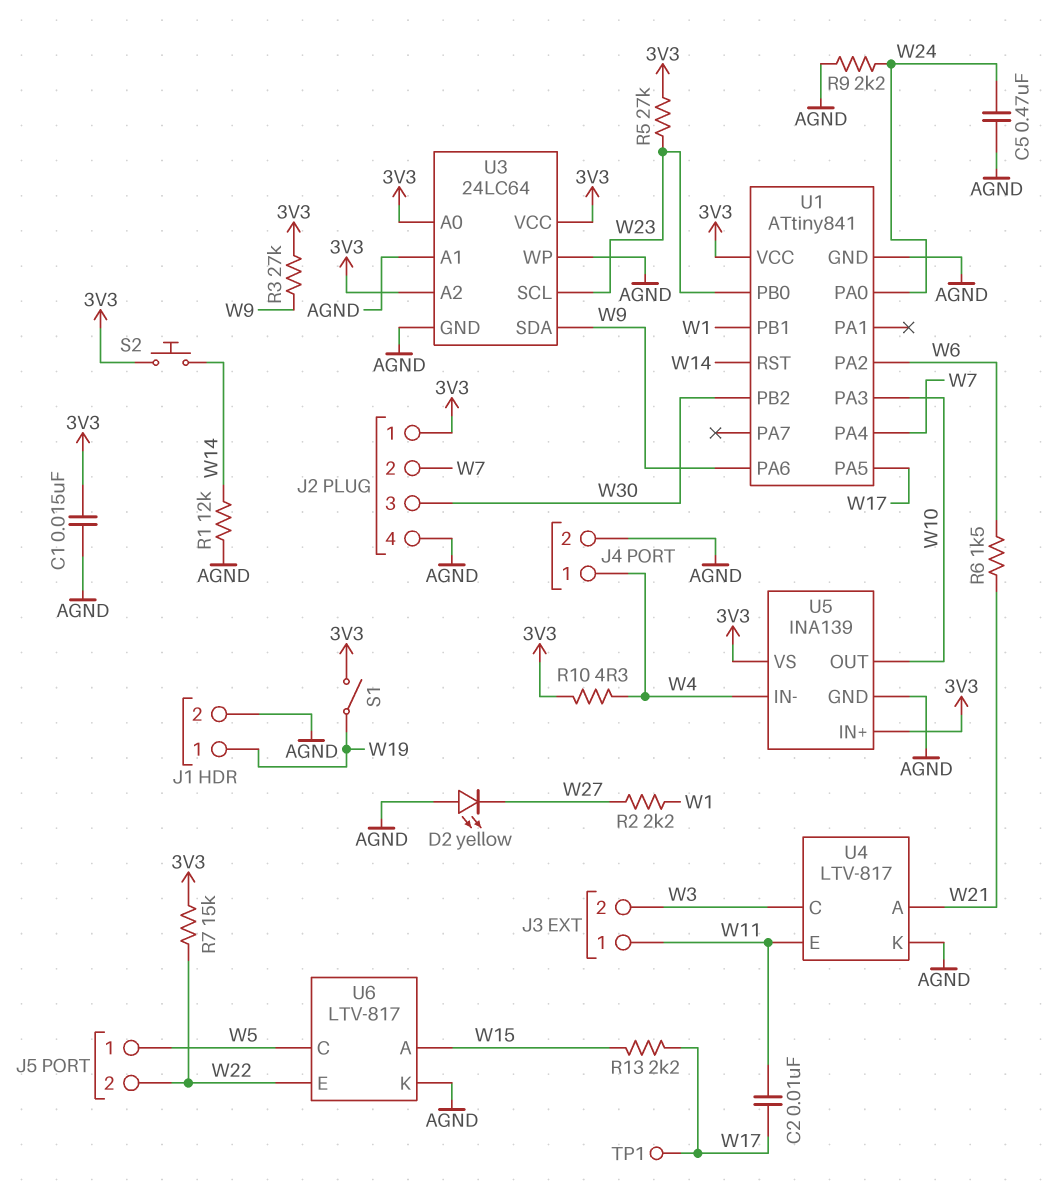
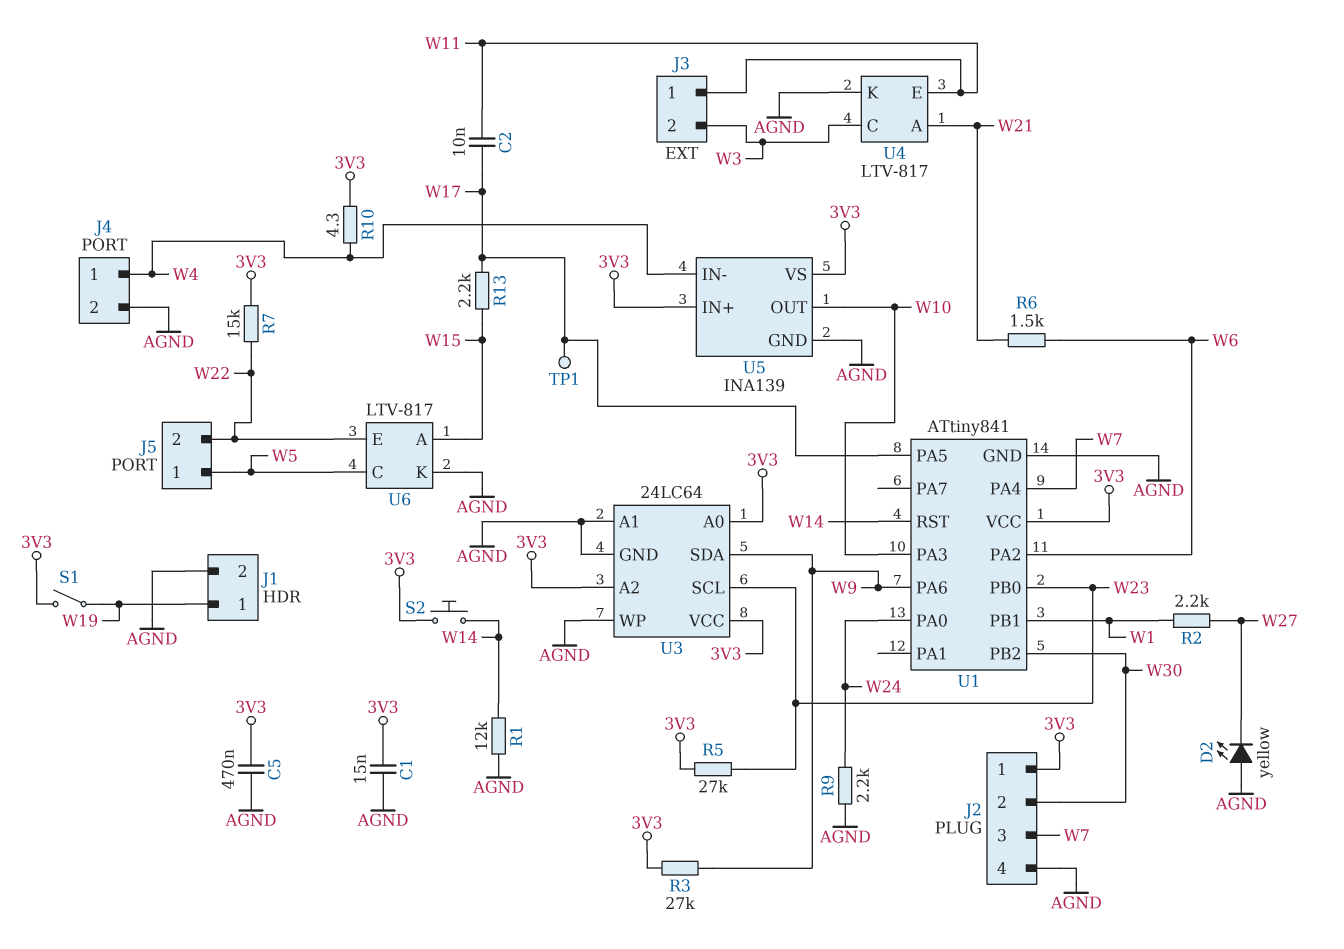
C5: 470nF (AGND, W24) -> 470nF (3V3, AGND)
J2 pin 2: W7 -> W30
J2 pin 3: W30 -> W7

